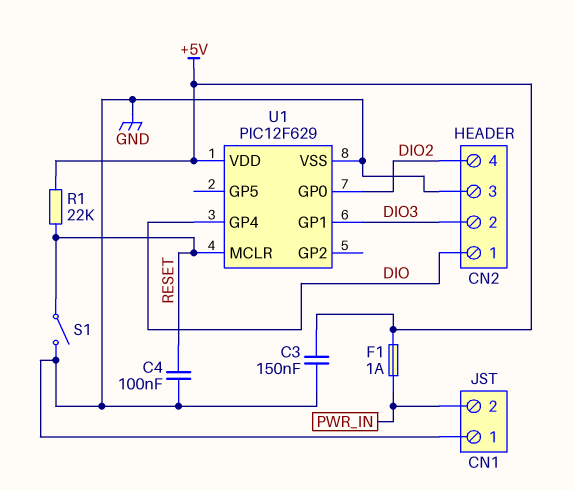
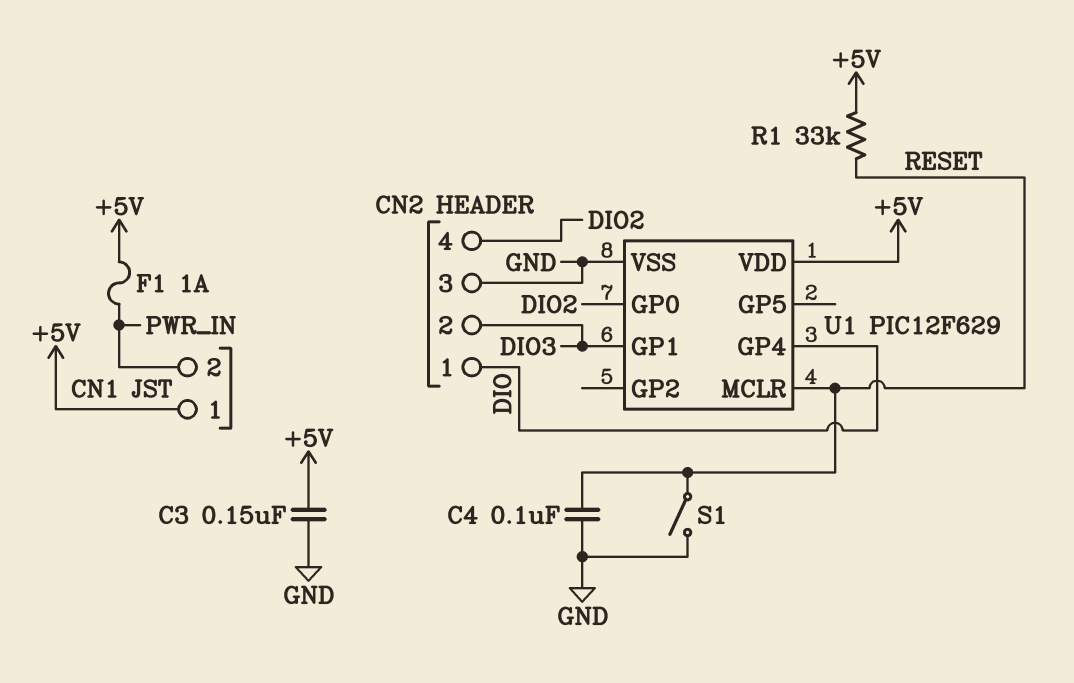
CN1 pin 1: GND -> +5V
R1: 22k (+5V, RESET) -> 33k (+5V, RESET)

